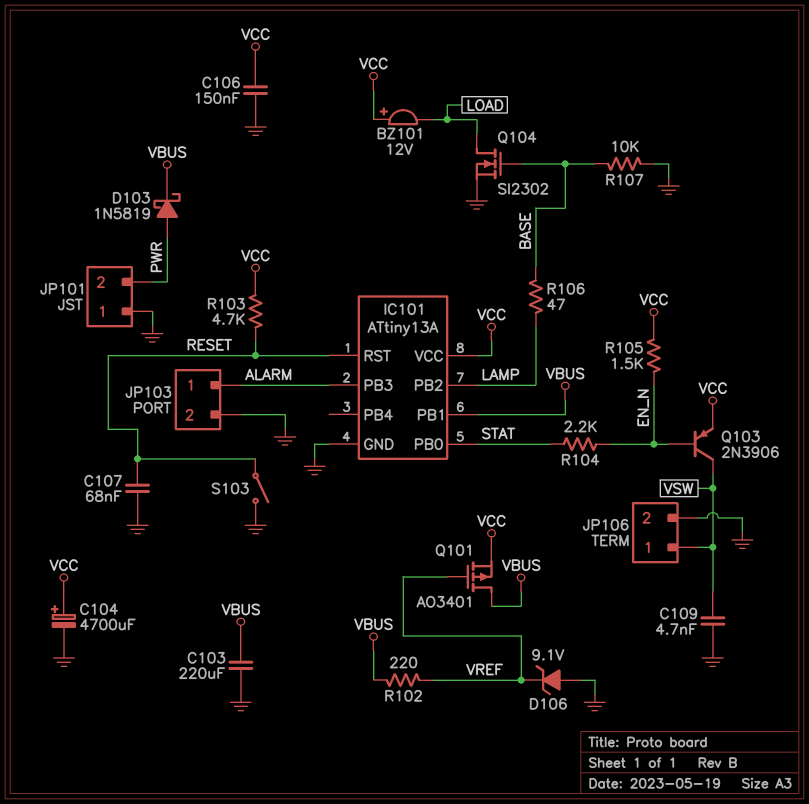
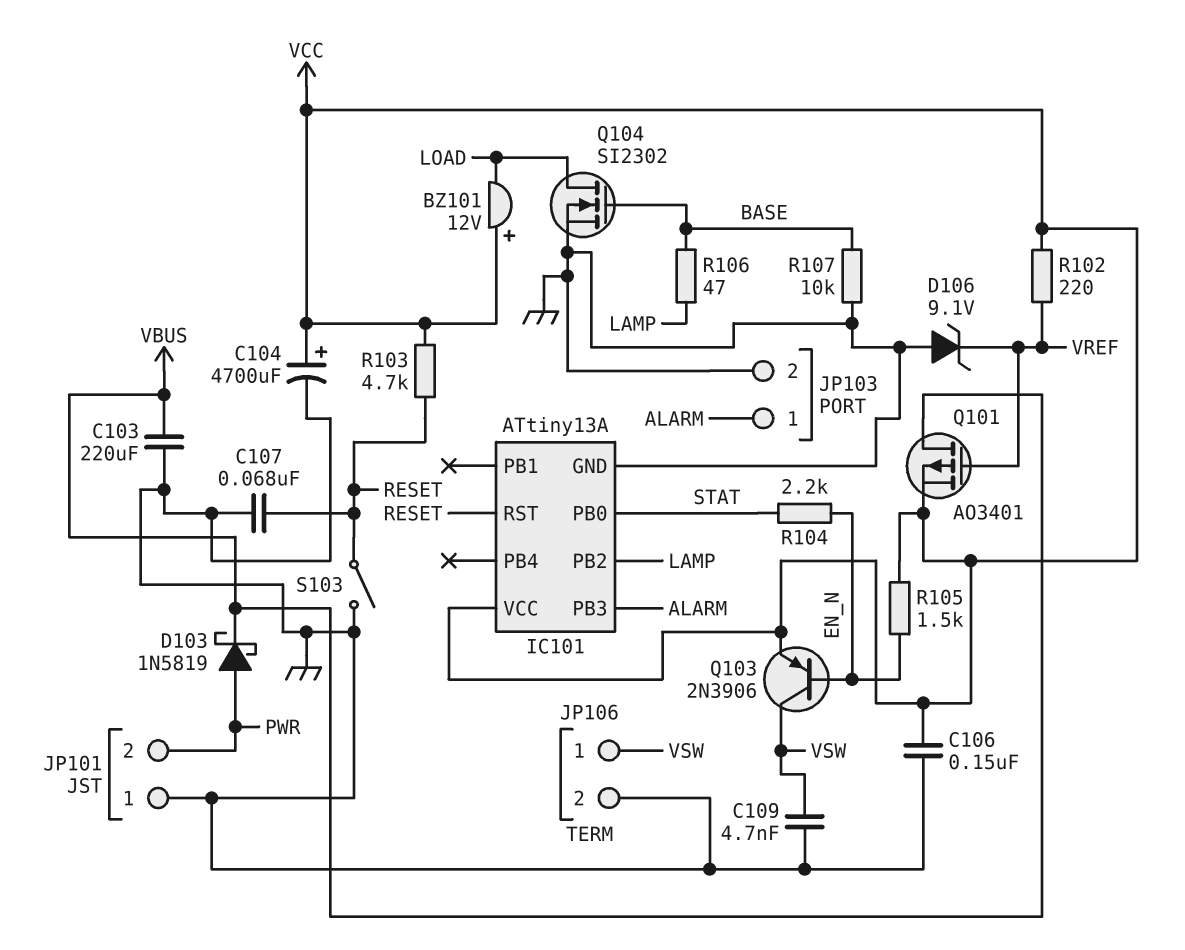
IC101 pin PB1: VBUS -> none
R102: 220 (VBUS, VREF) -> 220 (VCC, VREF)

